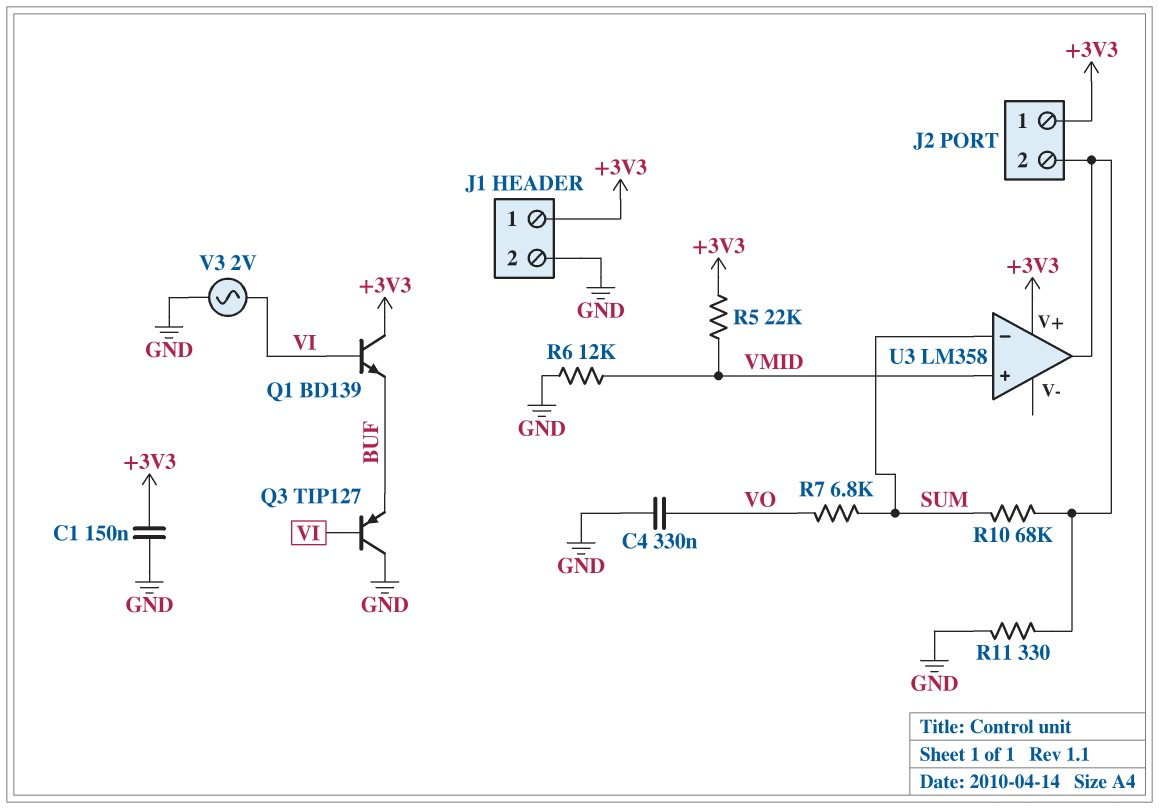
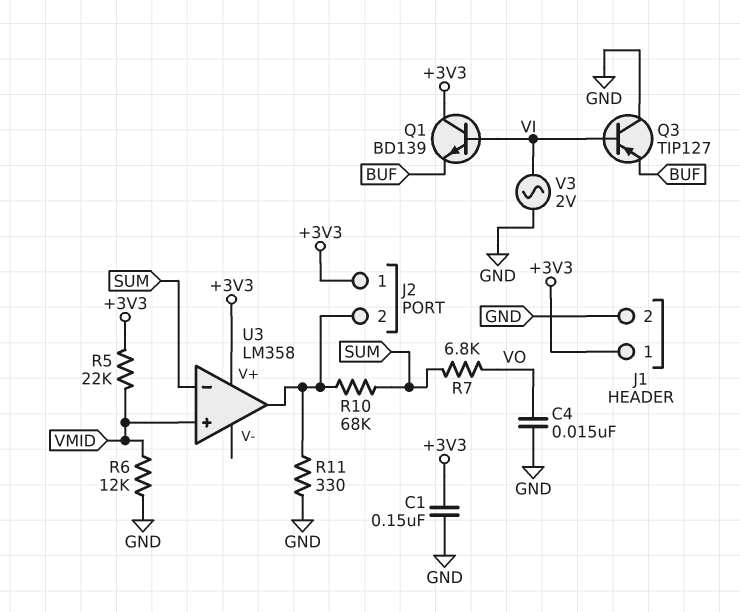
C4: 330nF (GND, VO) -> 15nF (GND, VO)

